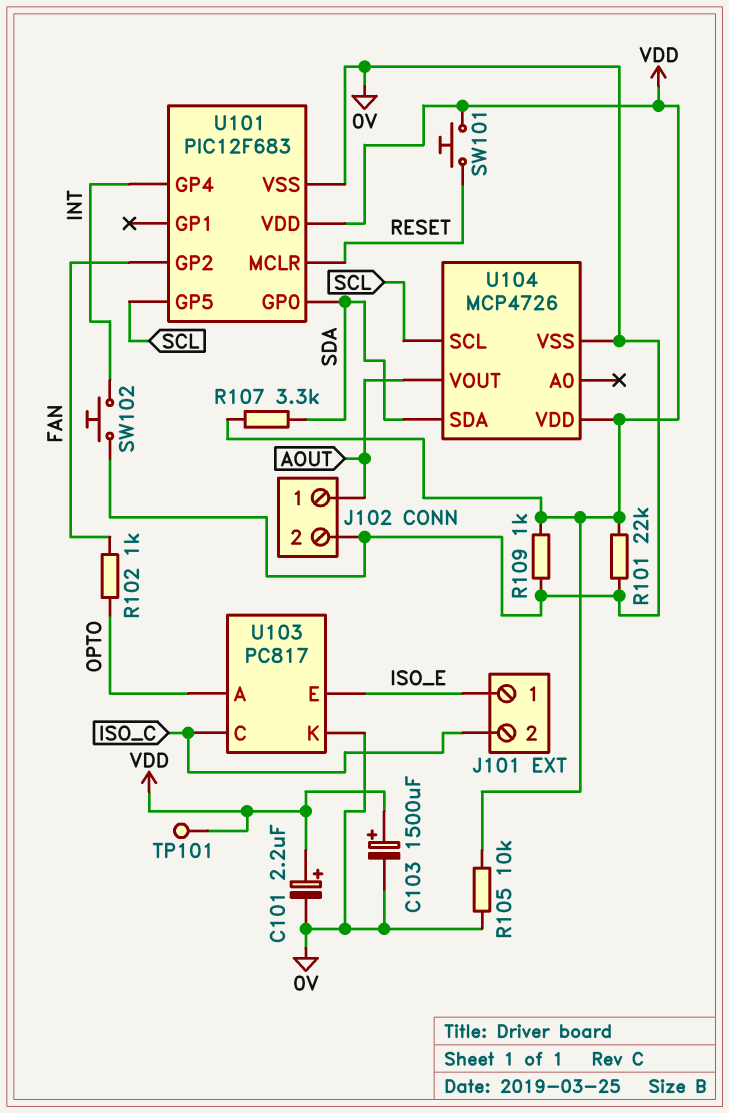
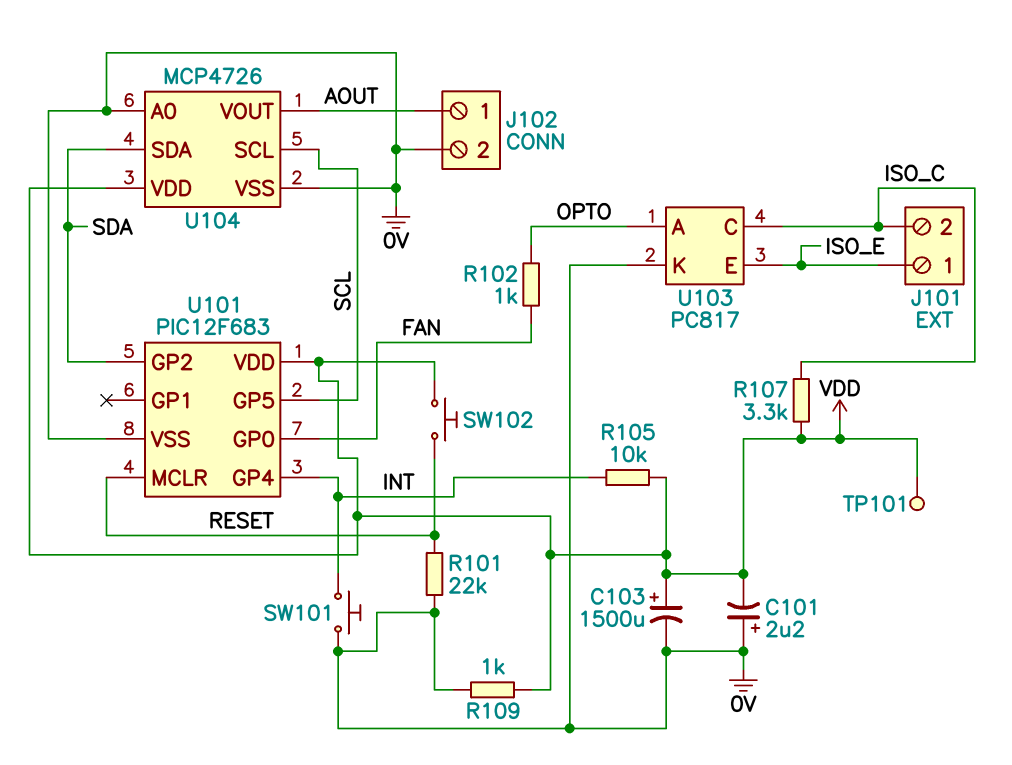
C101: 2.2uF (plus VDD, minus 0V) -> 2.2uF (plus 0V, minus VDD)
R101: 22k (0V, VDD) -> 22k (0V, RESET)
R105: 10k (0V, VDD) -> 10k (INT, VDD)
R107: 3.3k (SDA, VDD) -> 3.3k (ISO_C, VDD)
SW101: button (RESET, VDD) -> button (0V, INT)
SW102: button (0V, INT) -> button (RESET, VDD)
U101 pin GP0: SDA -> FAN
U101 pin GP2: FAN -> SDA
U104 pin A0: none -> 0V

